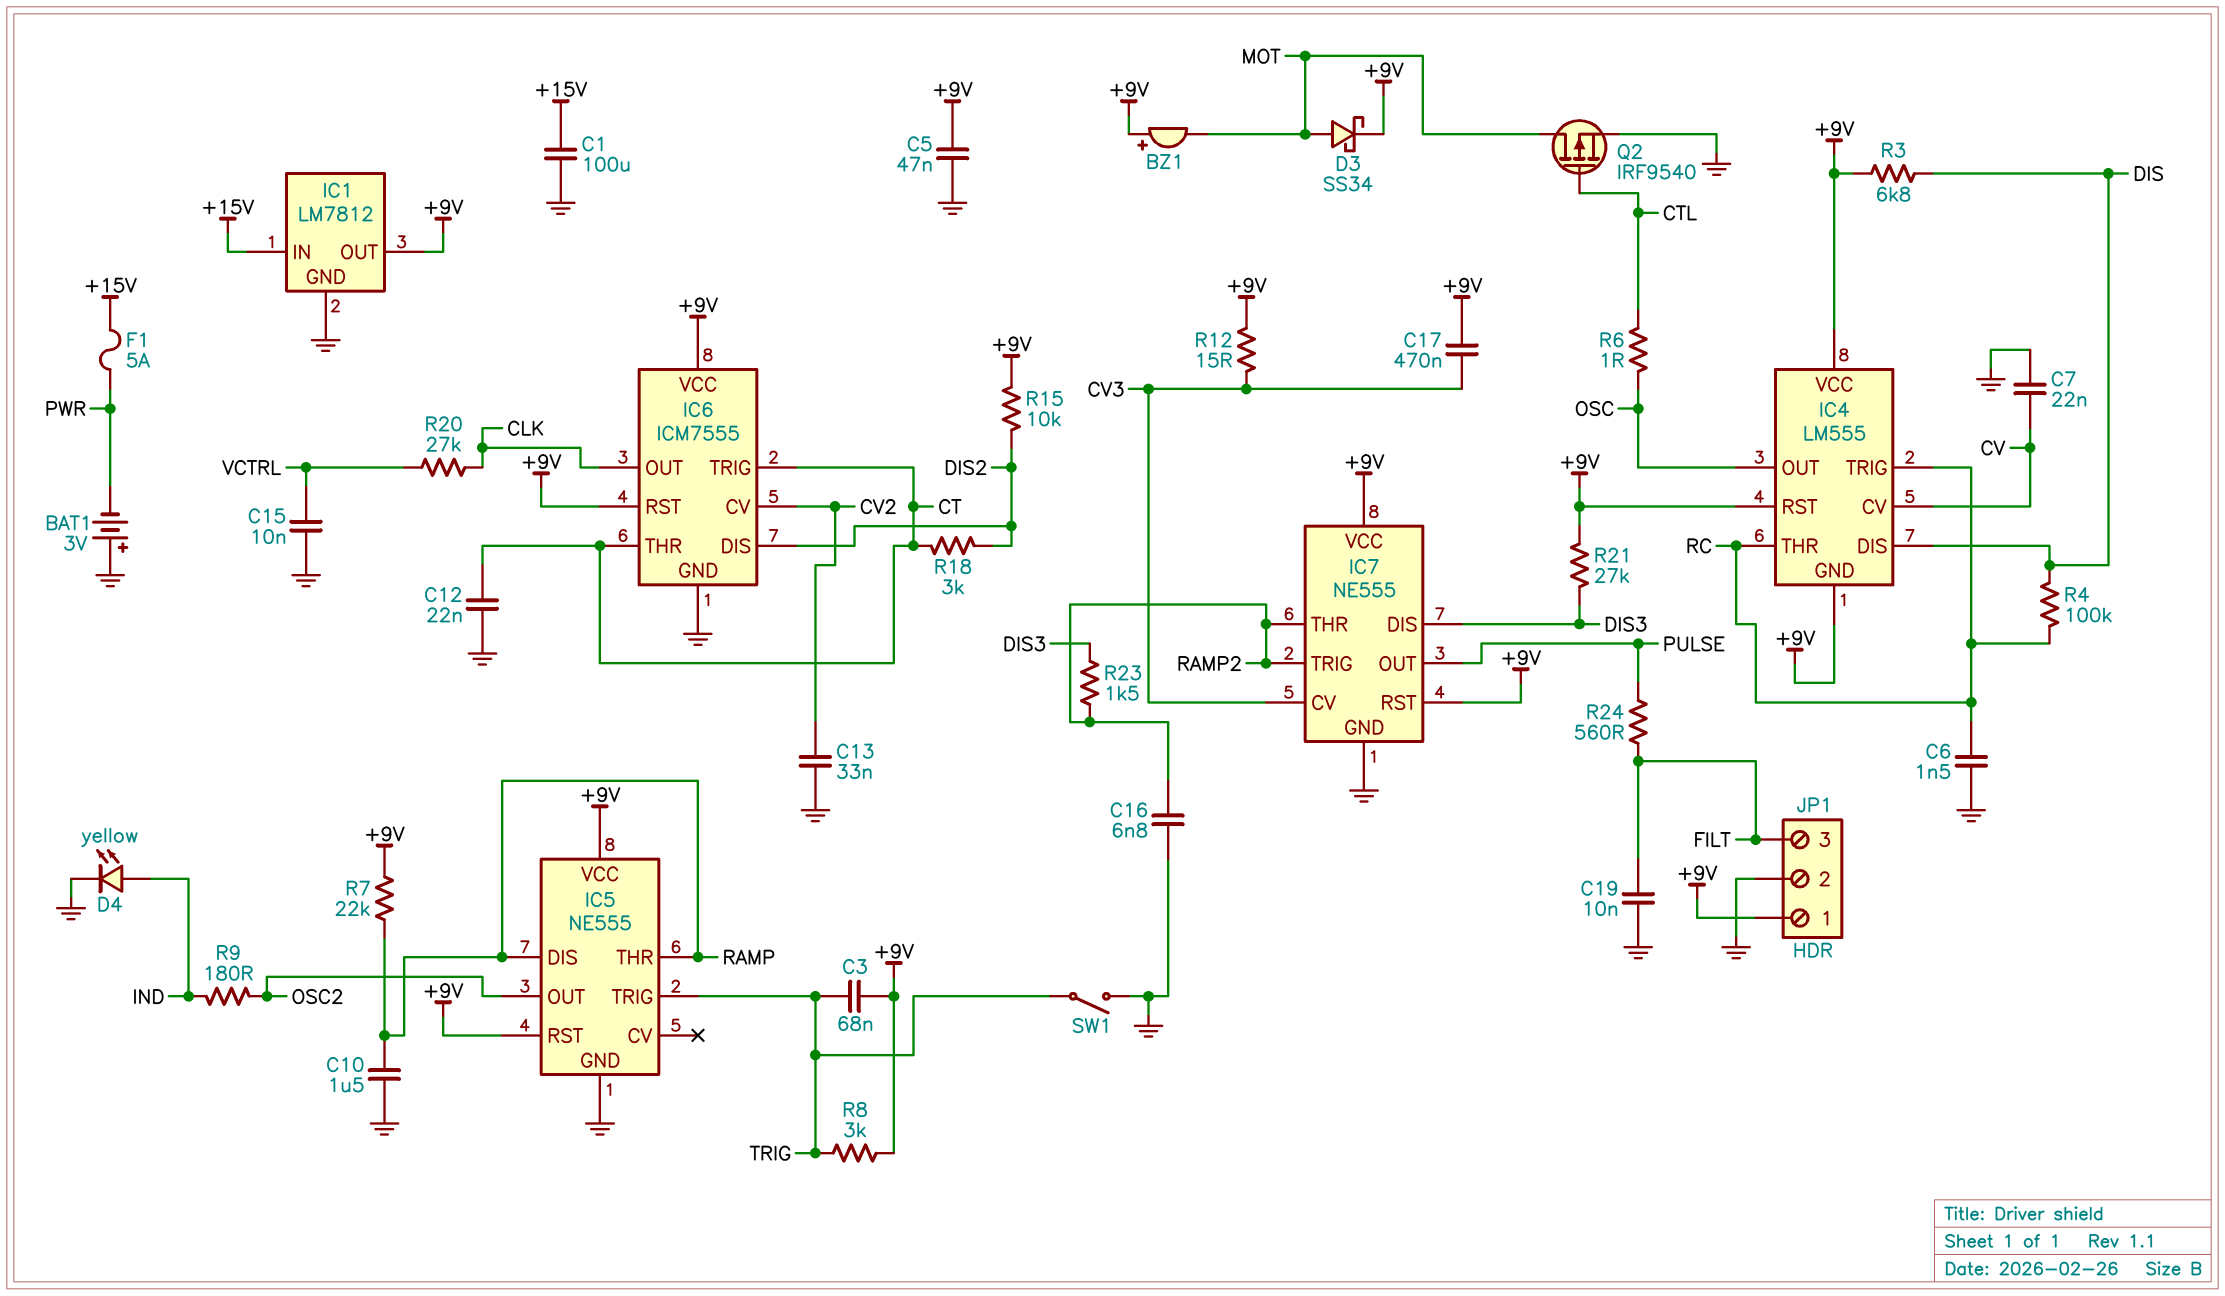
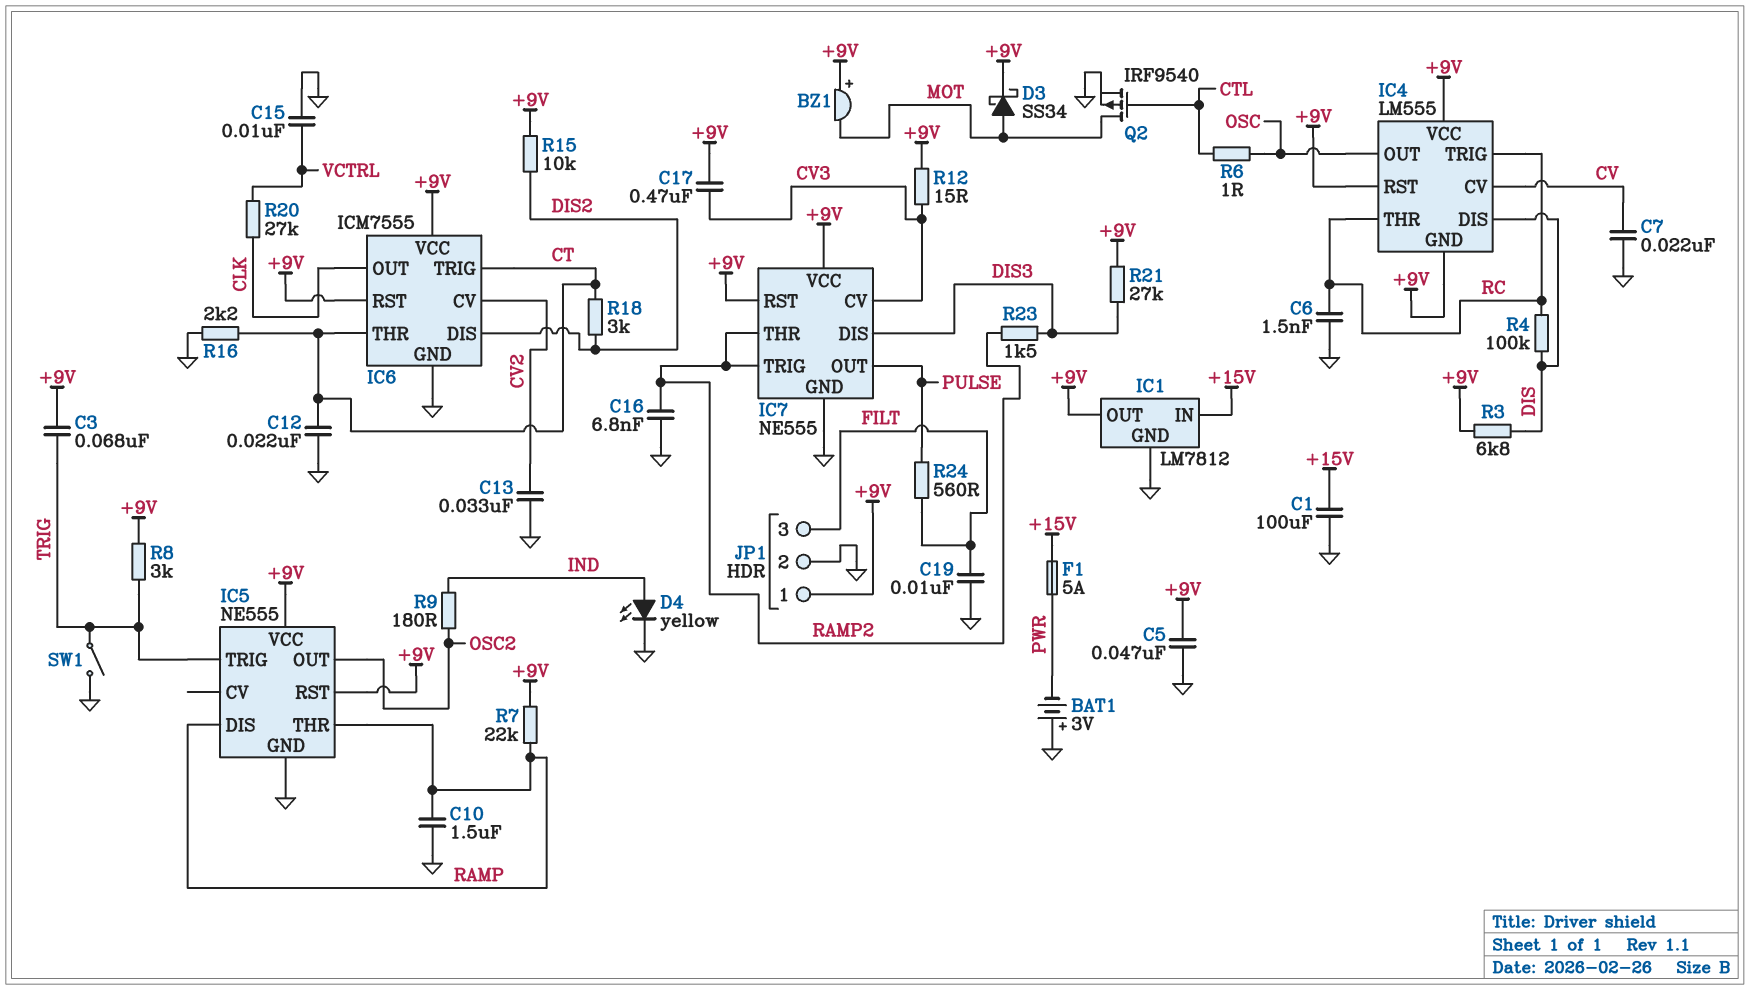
R16: none -> 2.2k (CT, GND)

